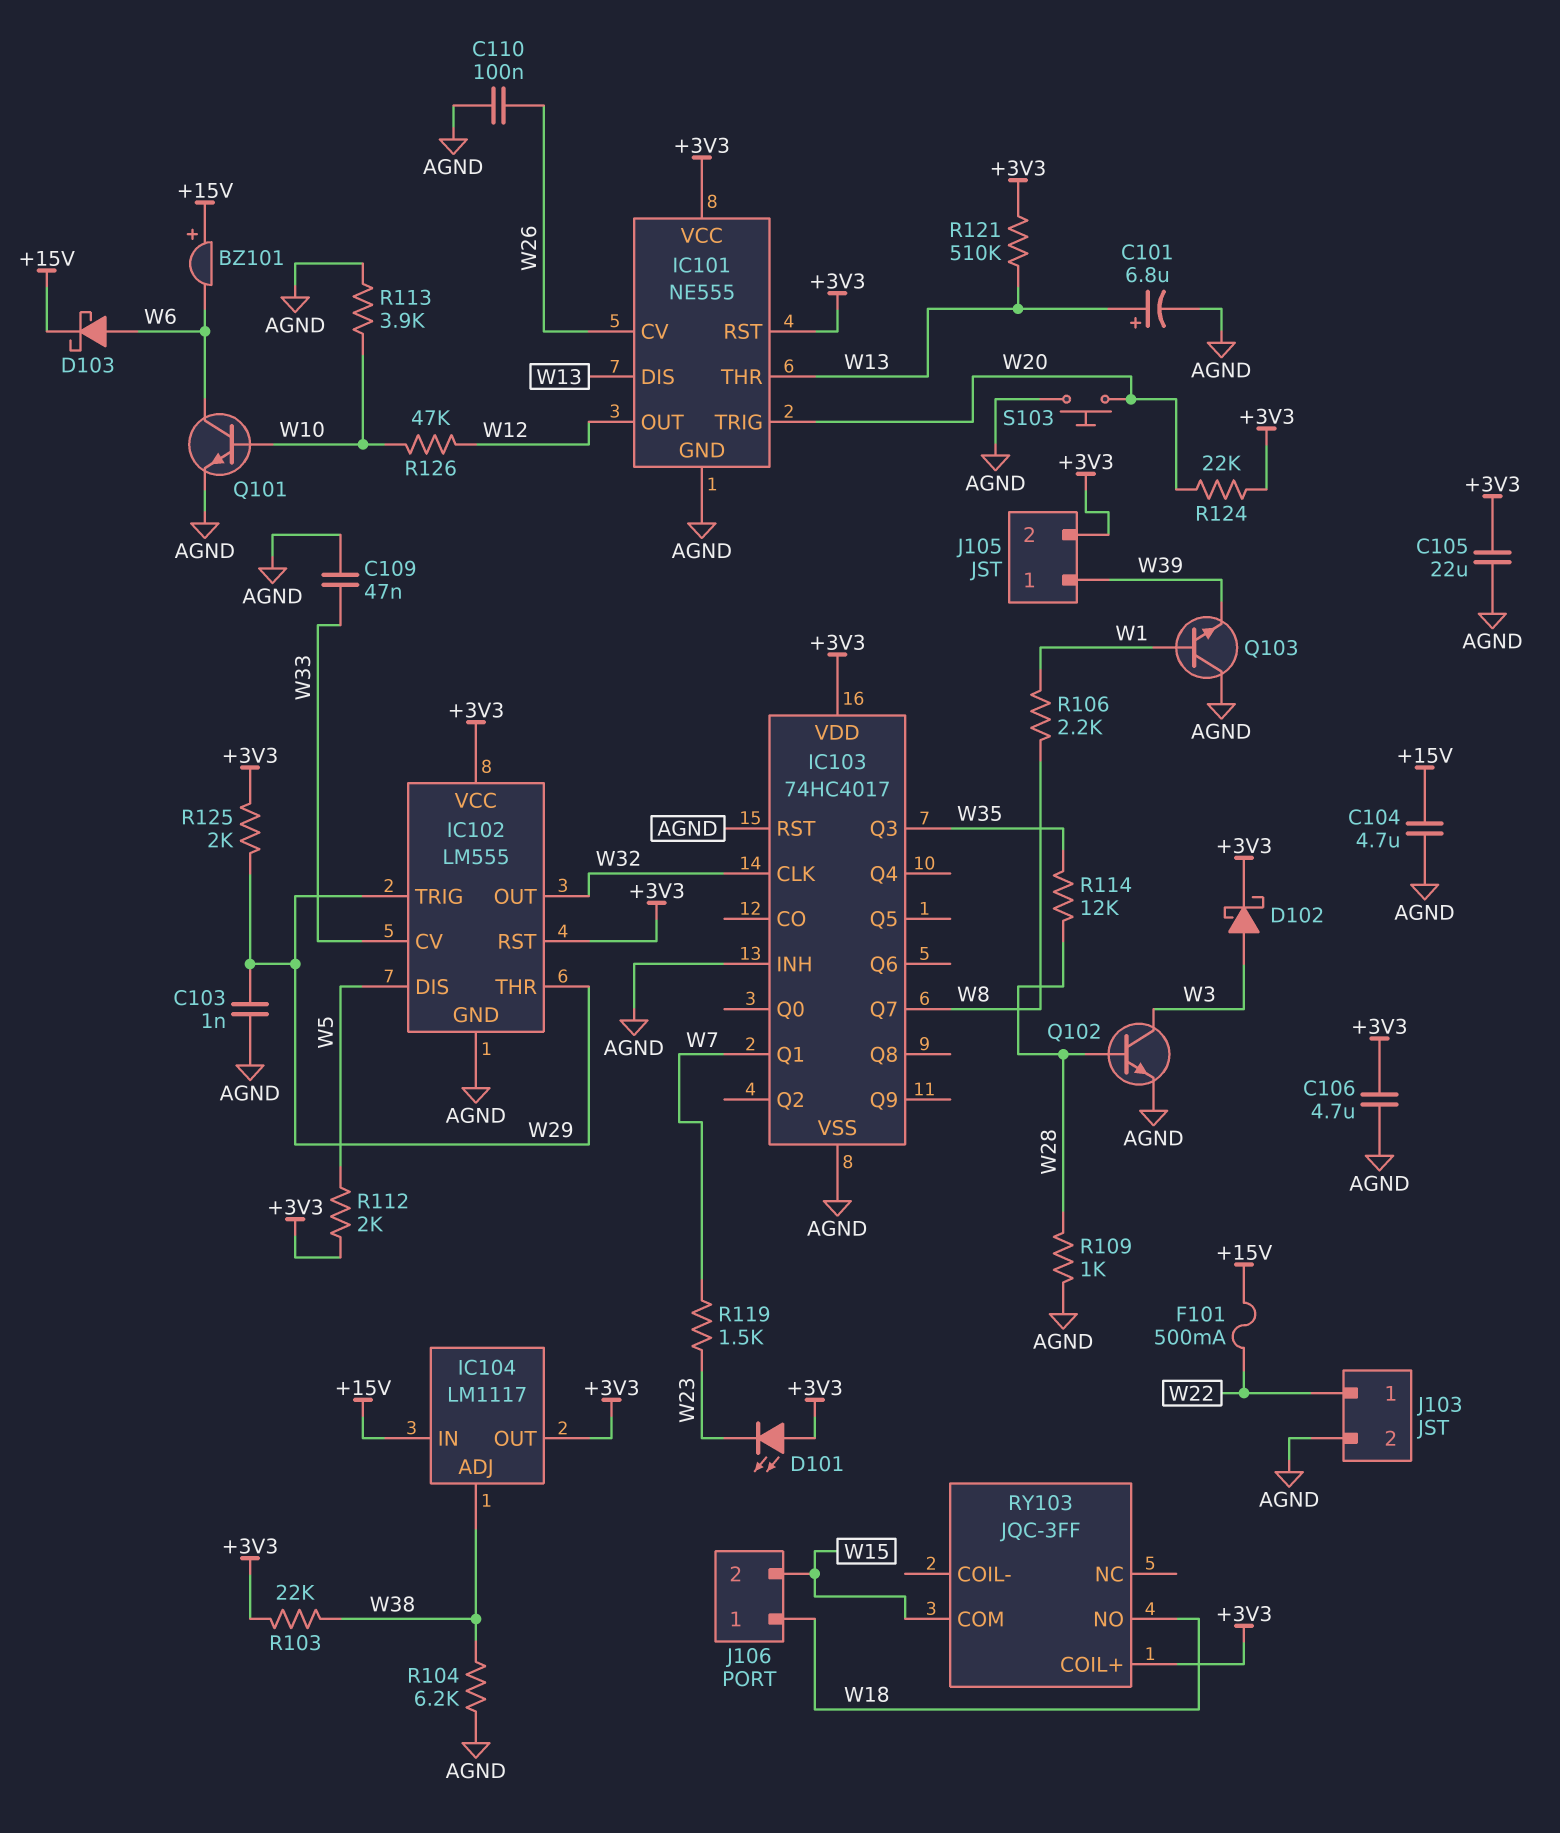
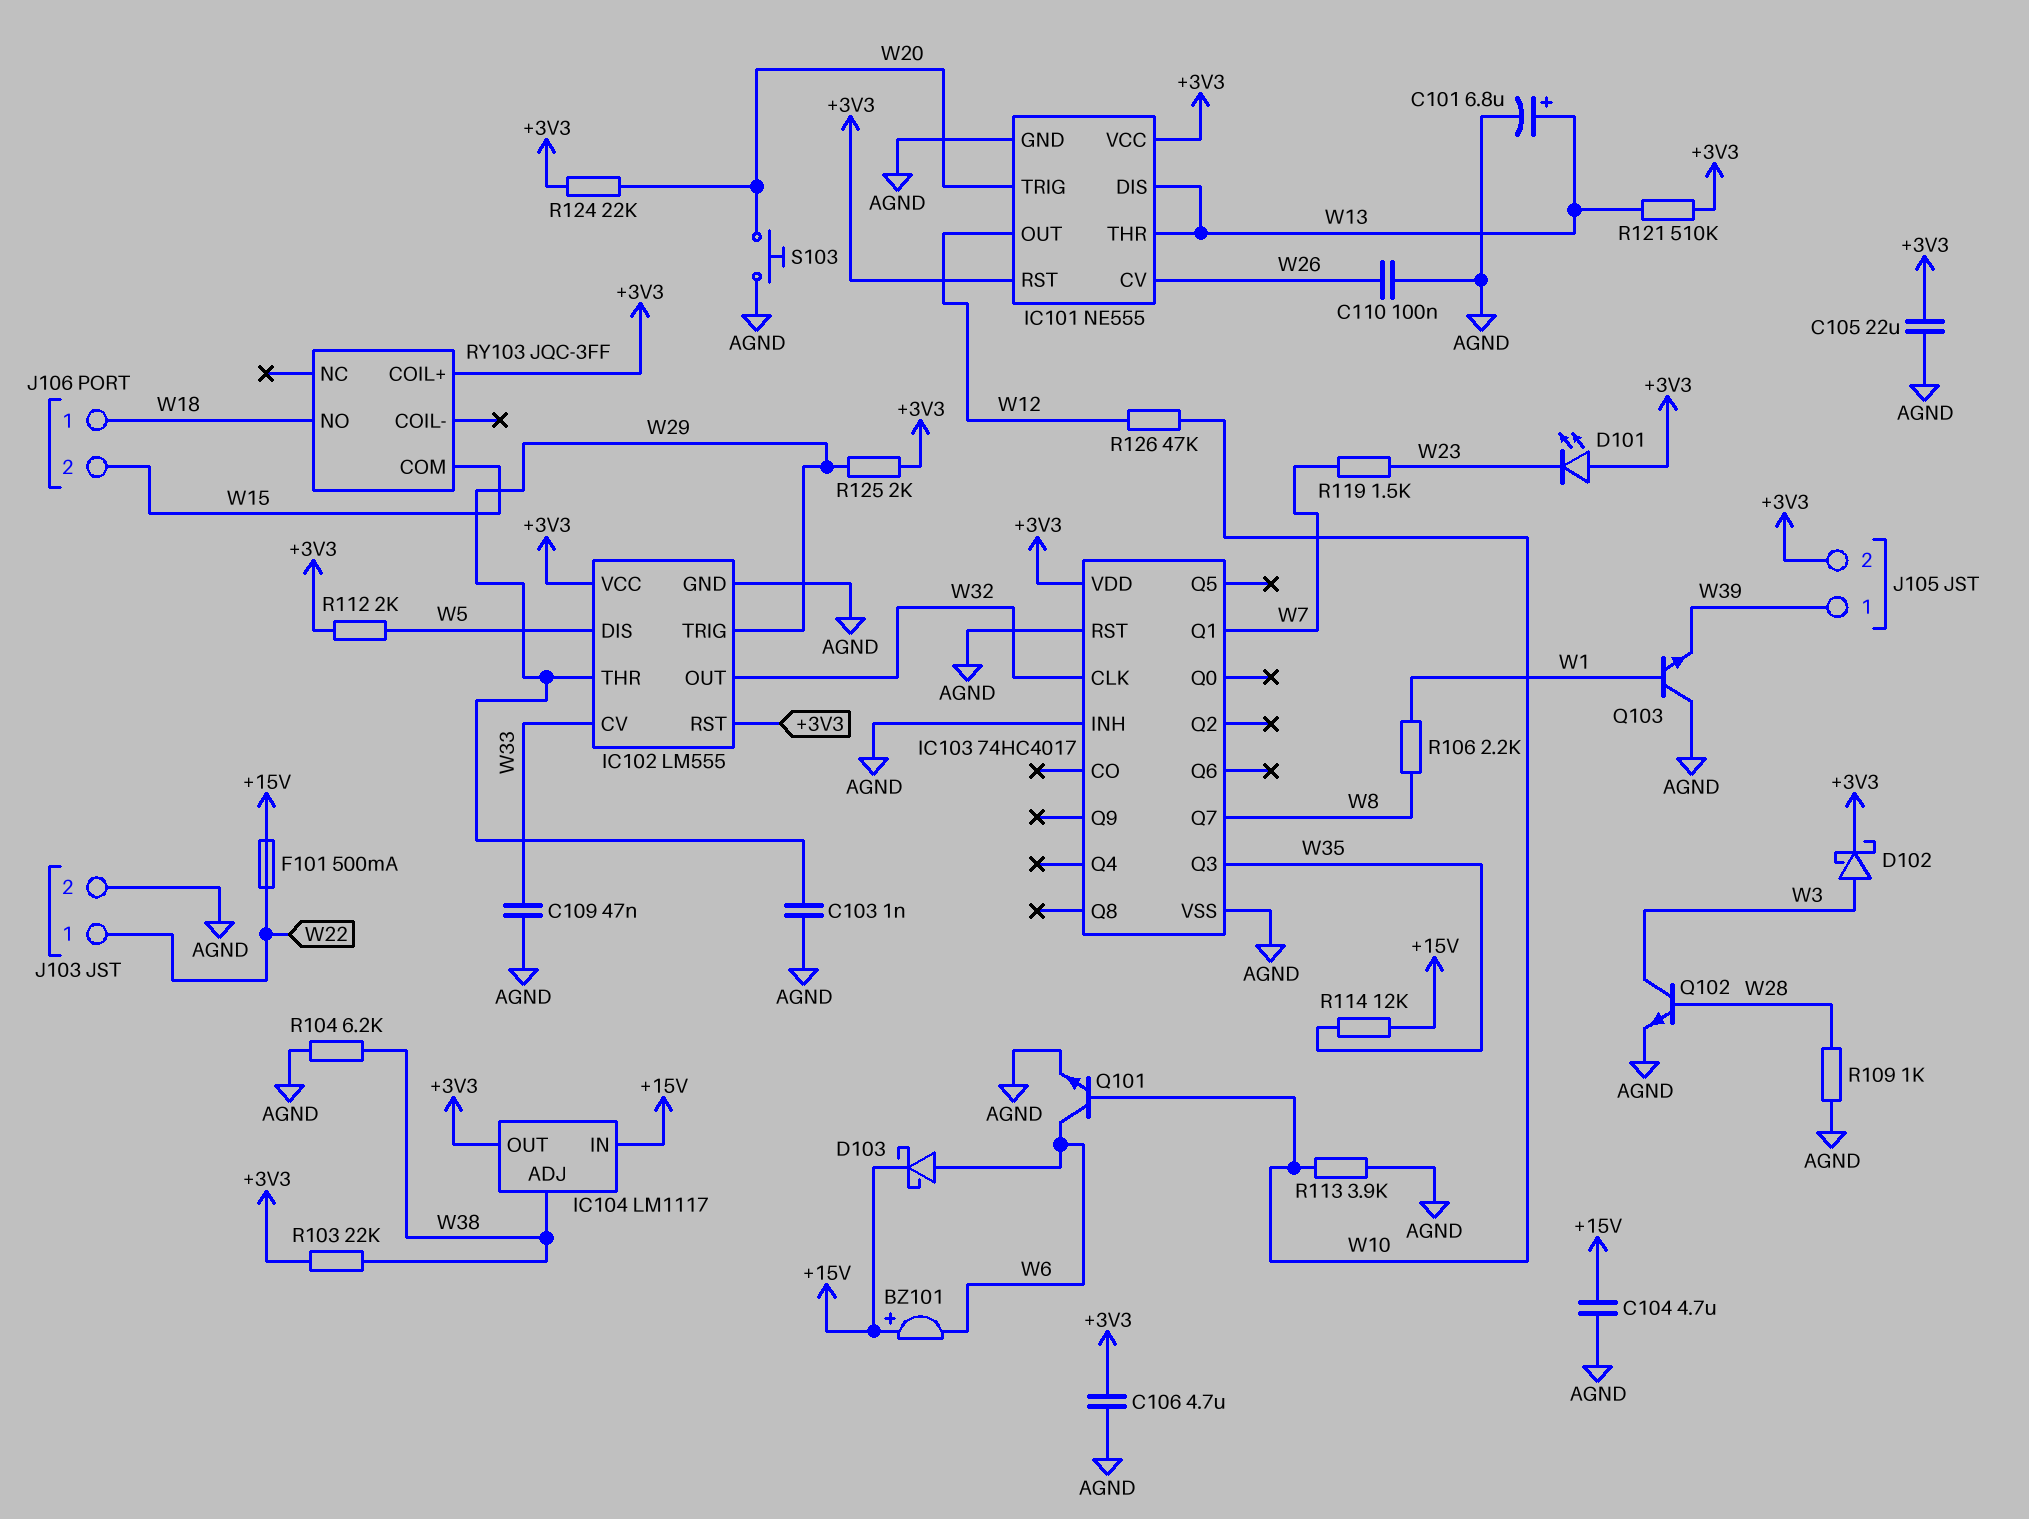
R114: 12k (W28, W35) -> 12k (+15V, W35)

